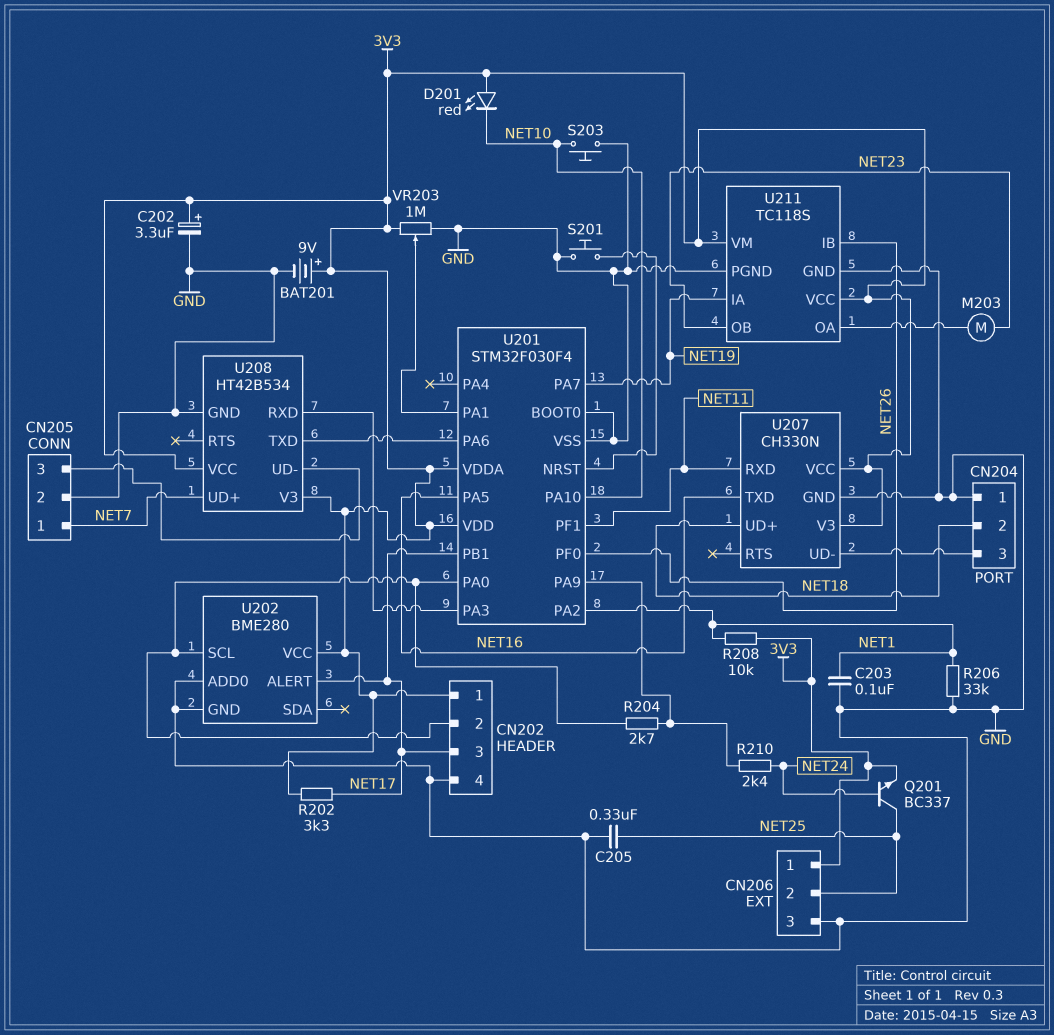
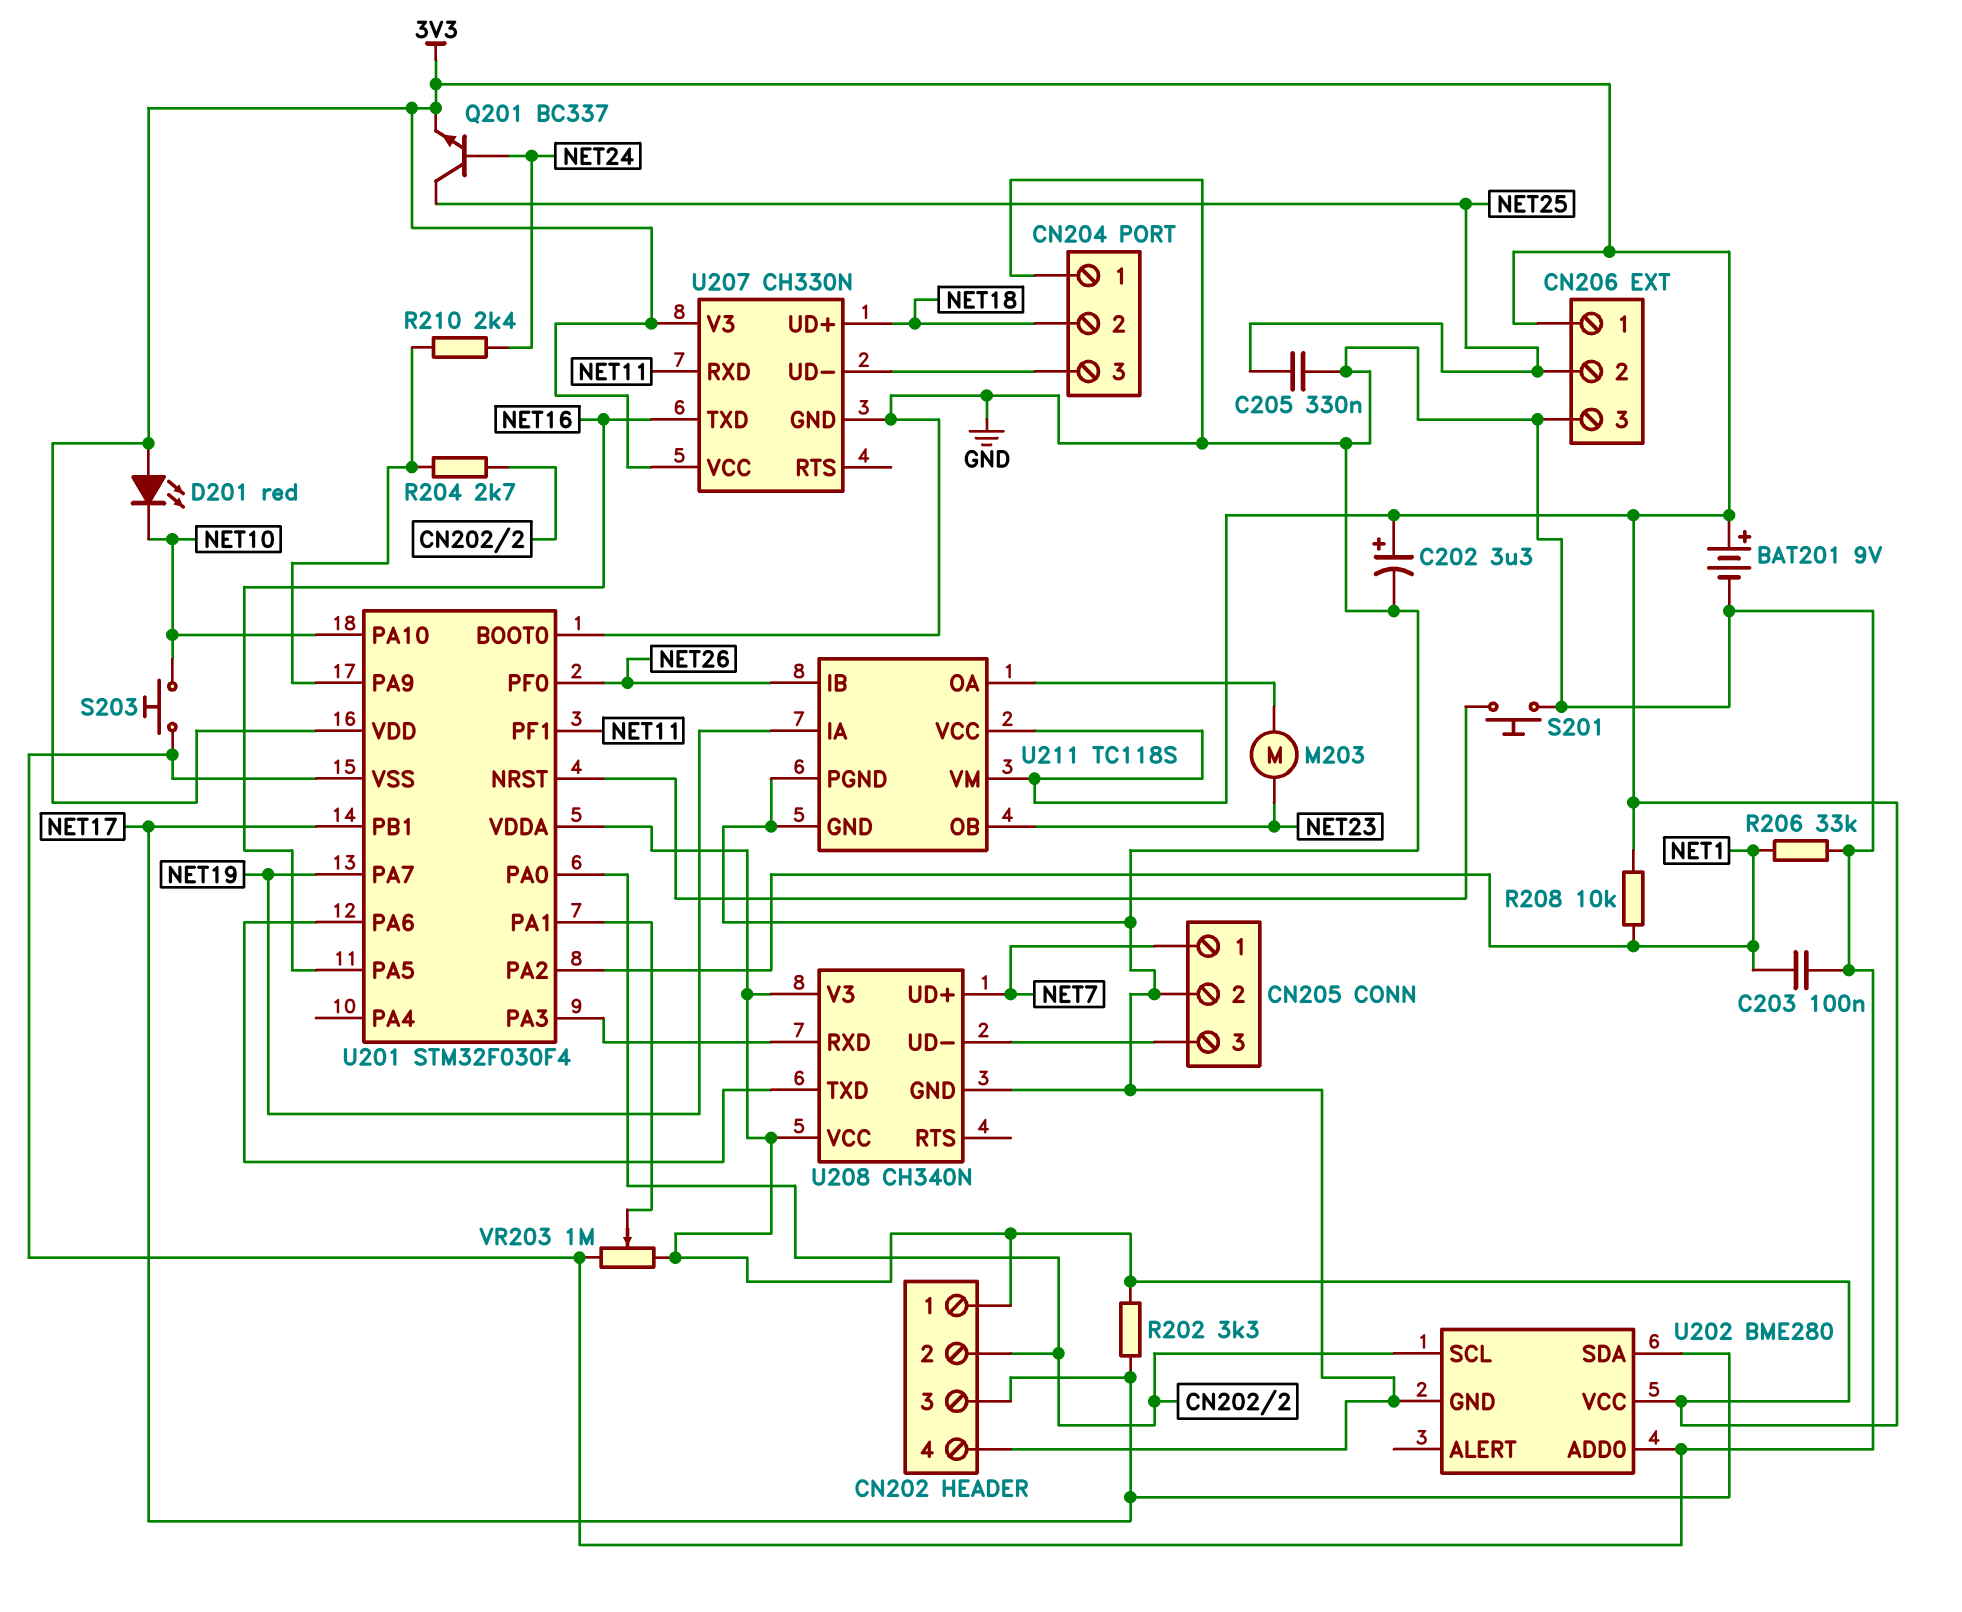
U202 pin ALERT: NET17 -> none
U202 pin SDA: none -> NET17
U208: HT42B534 -> CH340N

